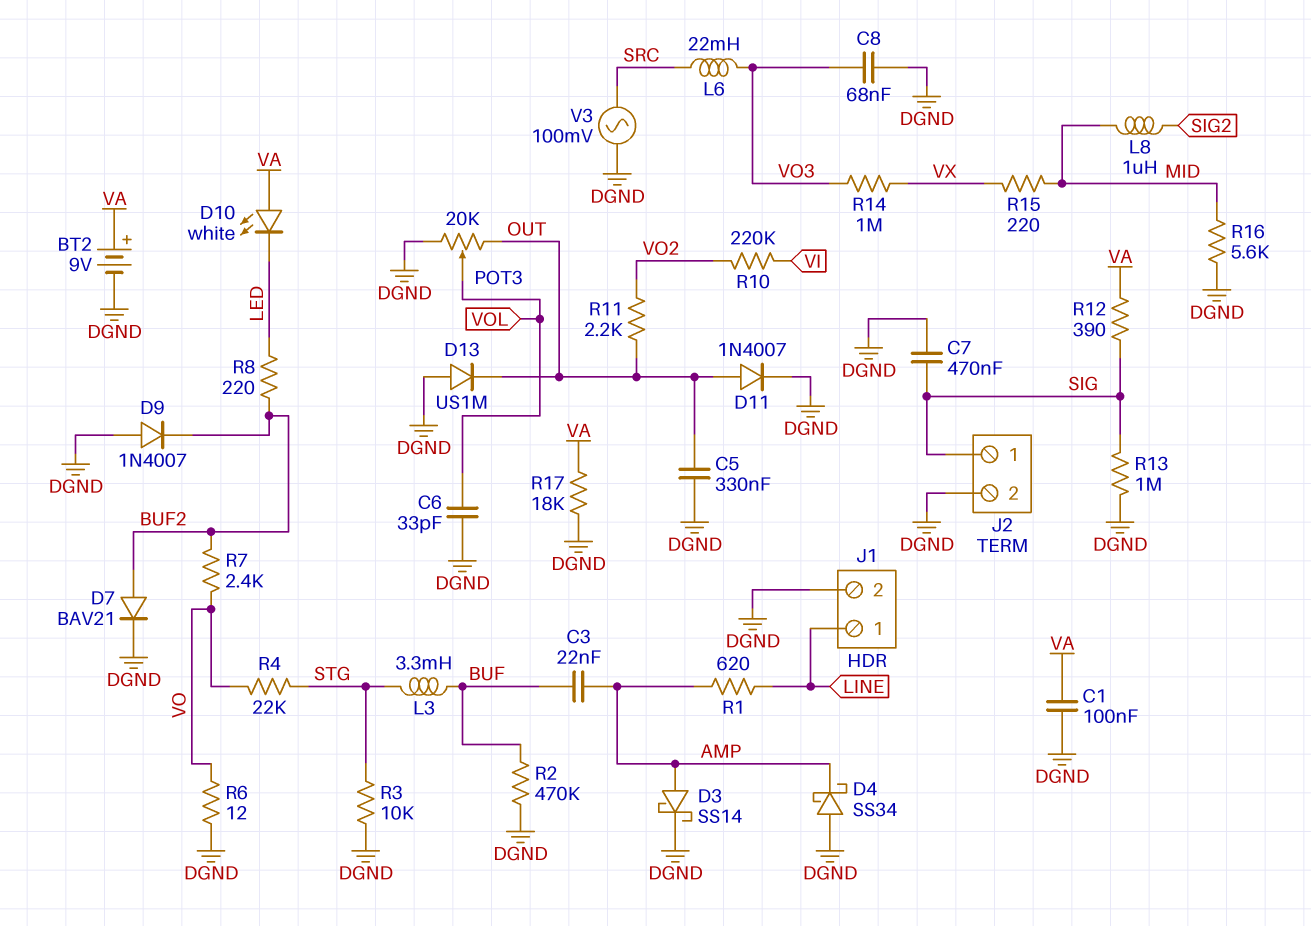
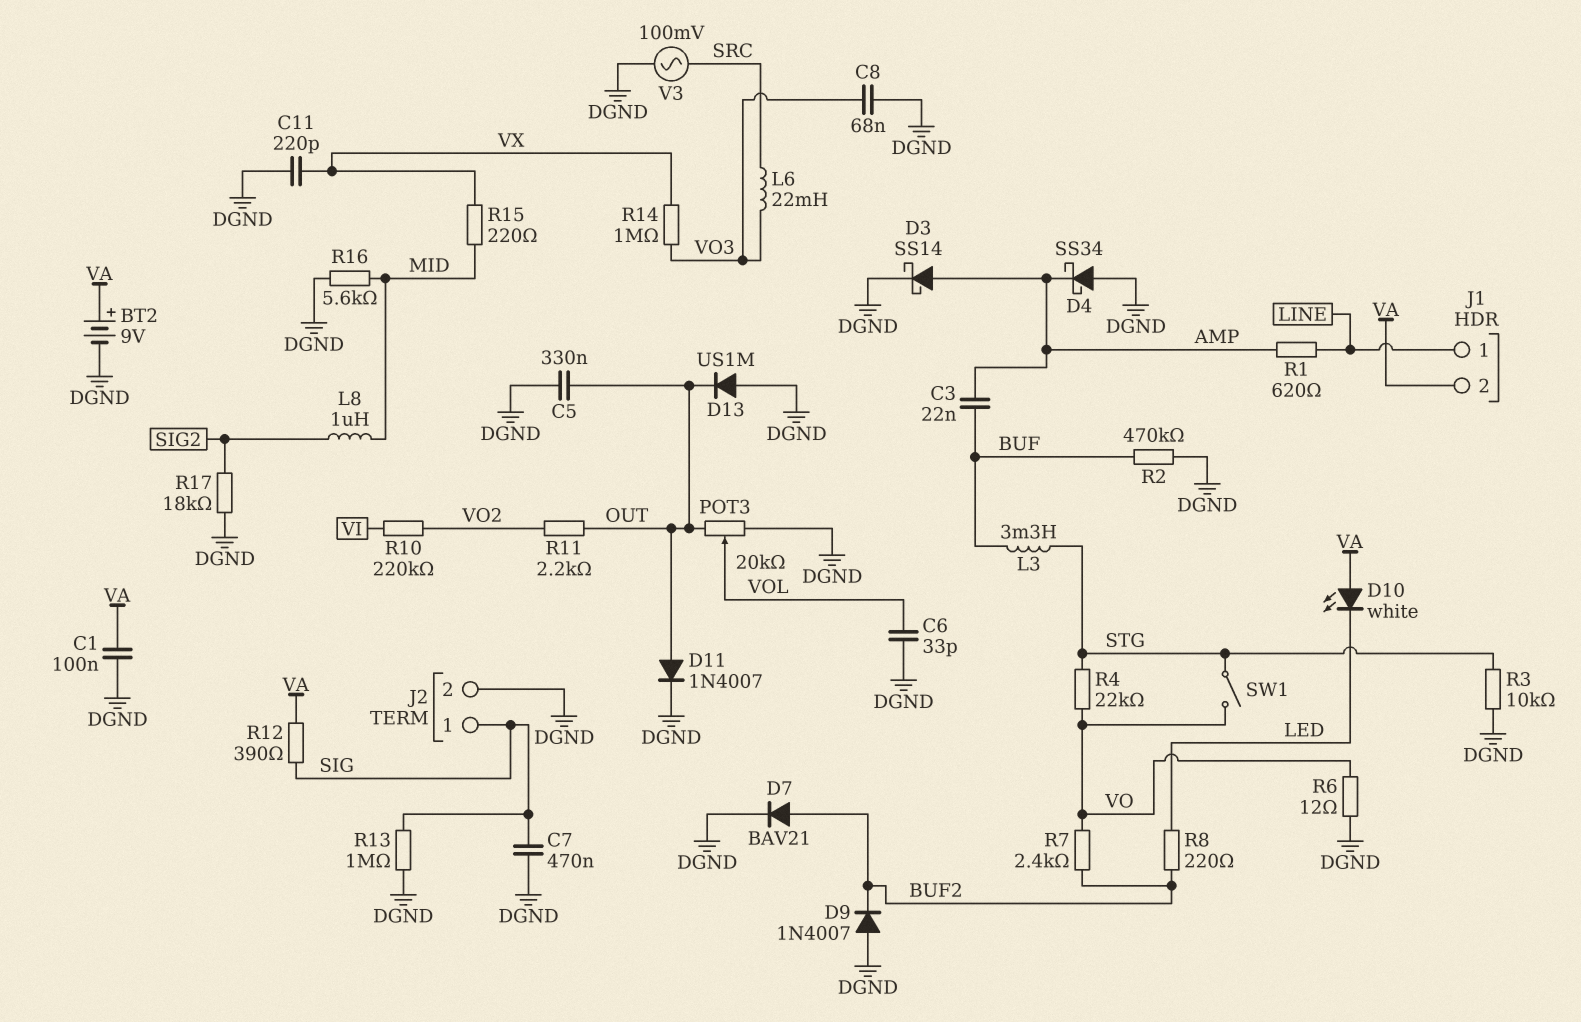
C11: none -> 220pF (DGND, VX)
J1 pin 2: DGND -> VA
R17: 18k (DGND, VA) -> 18k (DGND, SIG2)
SW1: none -> switch (STG, VO)

